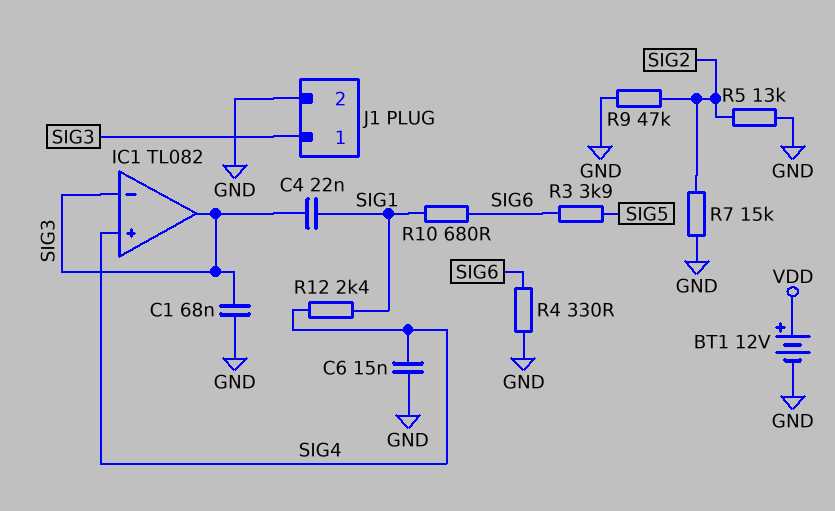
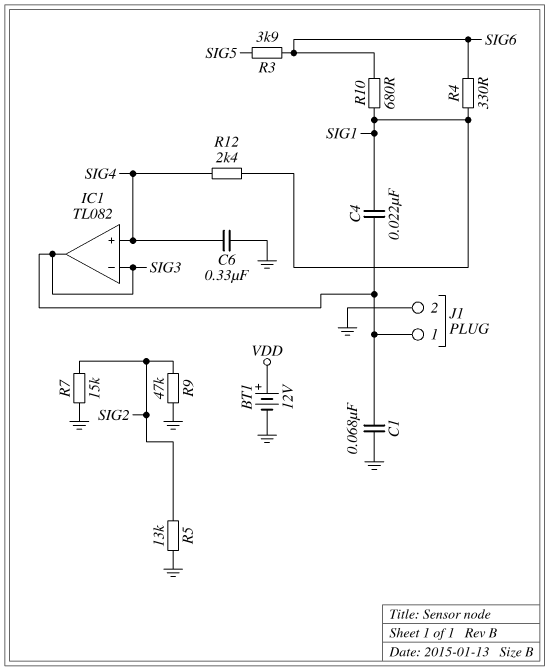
C6: 15nF (GND, SIG4) -> 330nF (GND, SIG4)
R4: 330 (GND, SIG6) -> 330 (SIG1, SIG6)

